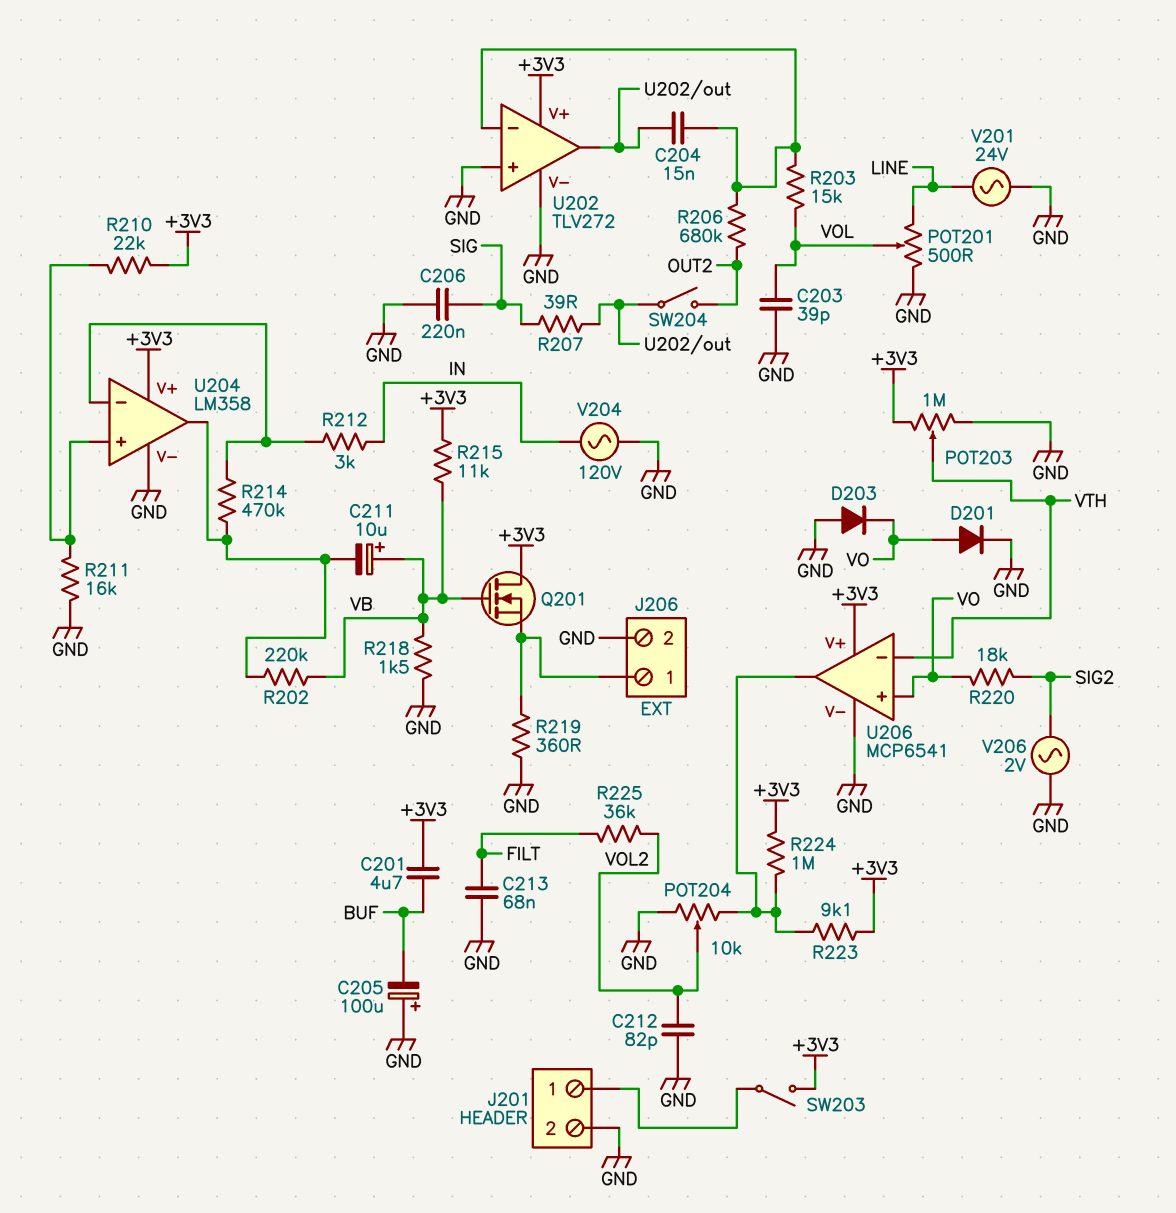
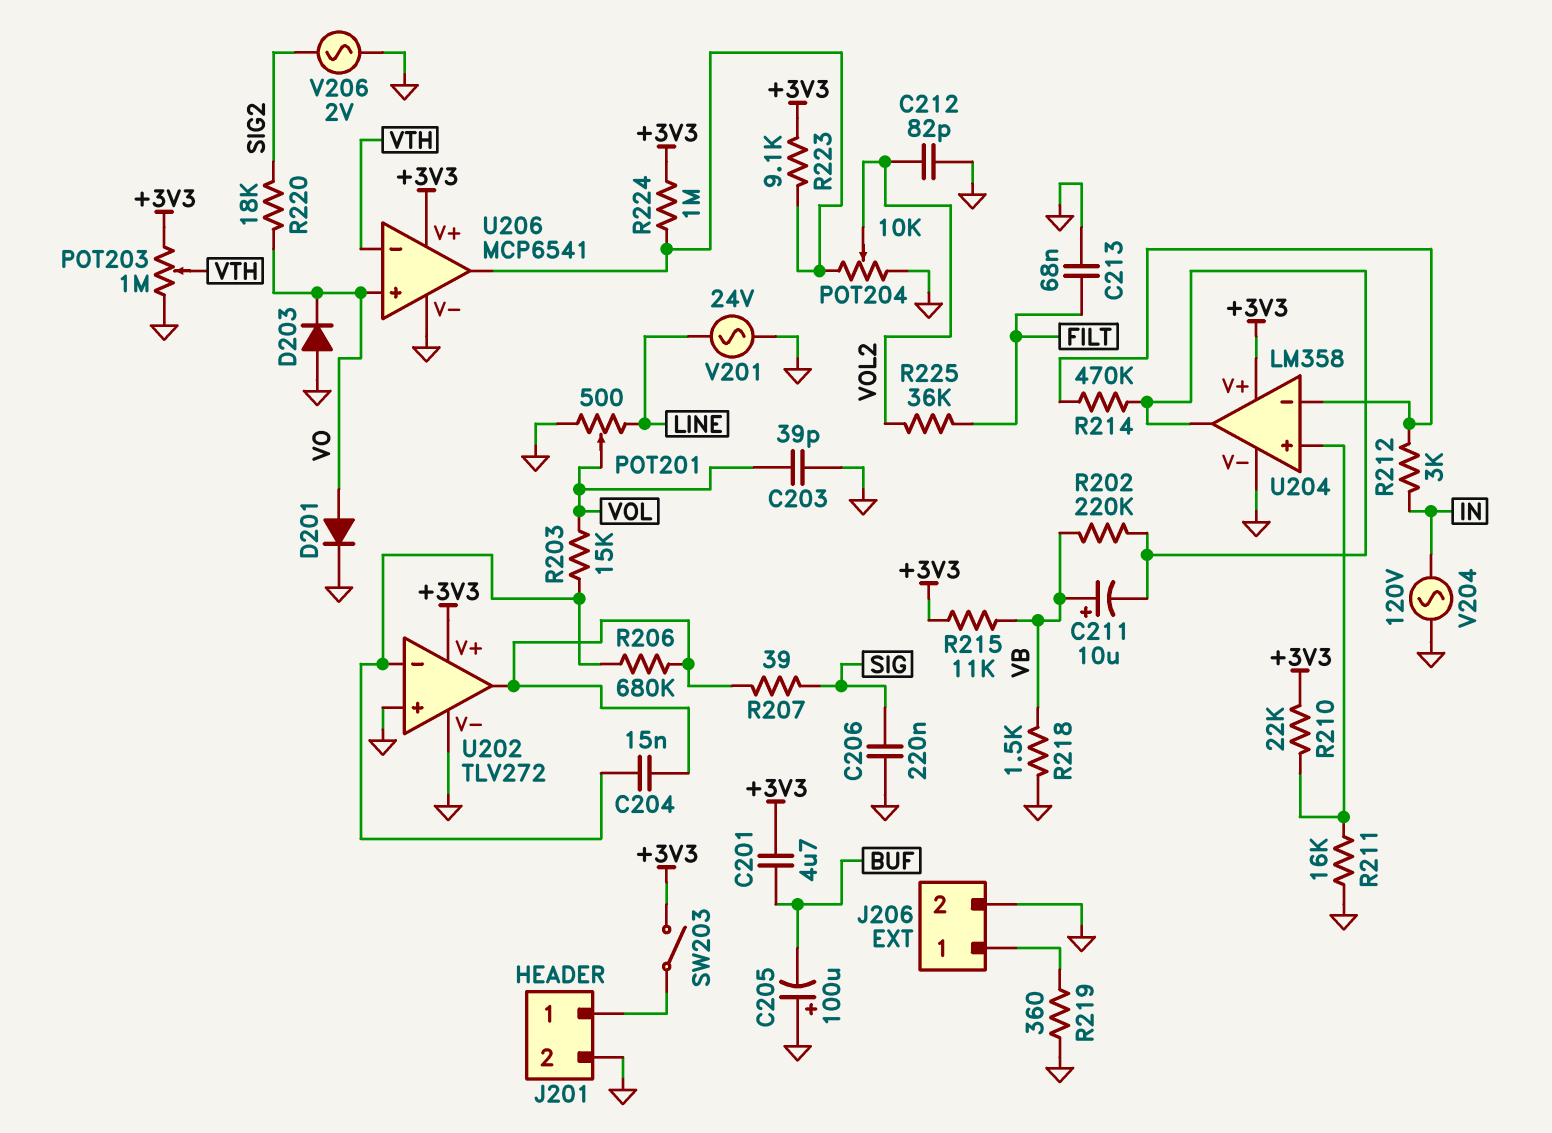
Q201: NMOS (G VB, D +3V3, S J206/1) -> none
R206: 680k (OUT2, U202/in-) -> 680k (U202/in-, U202/out)
SW204: switch (OUT2, U202/out) -> none

